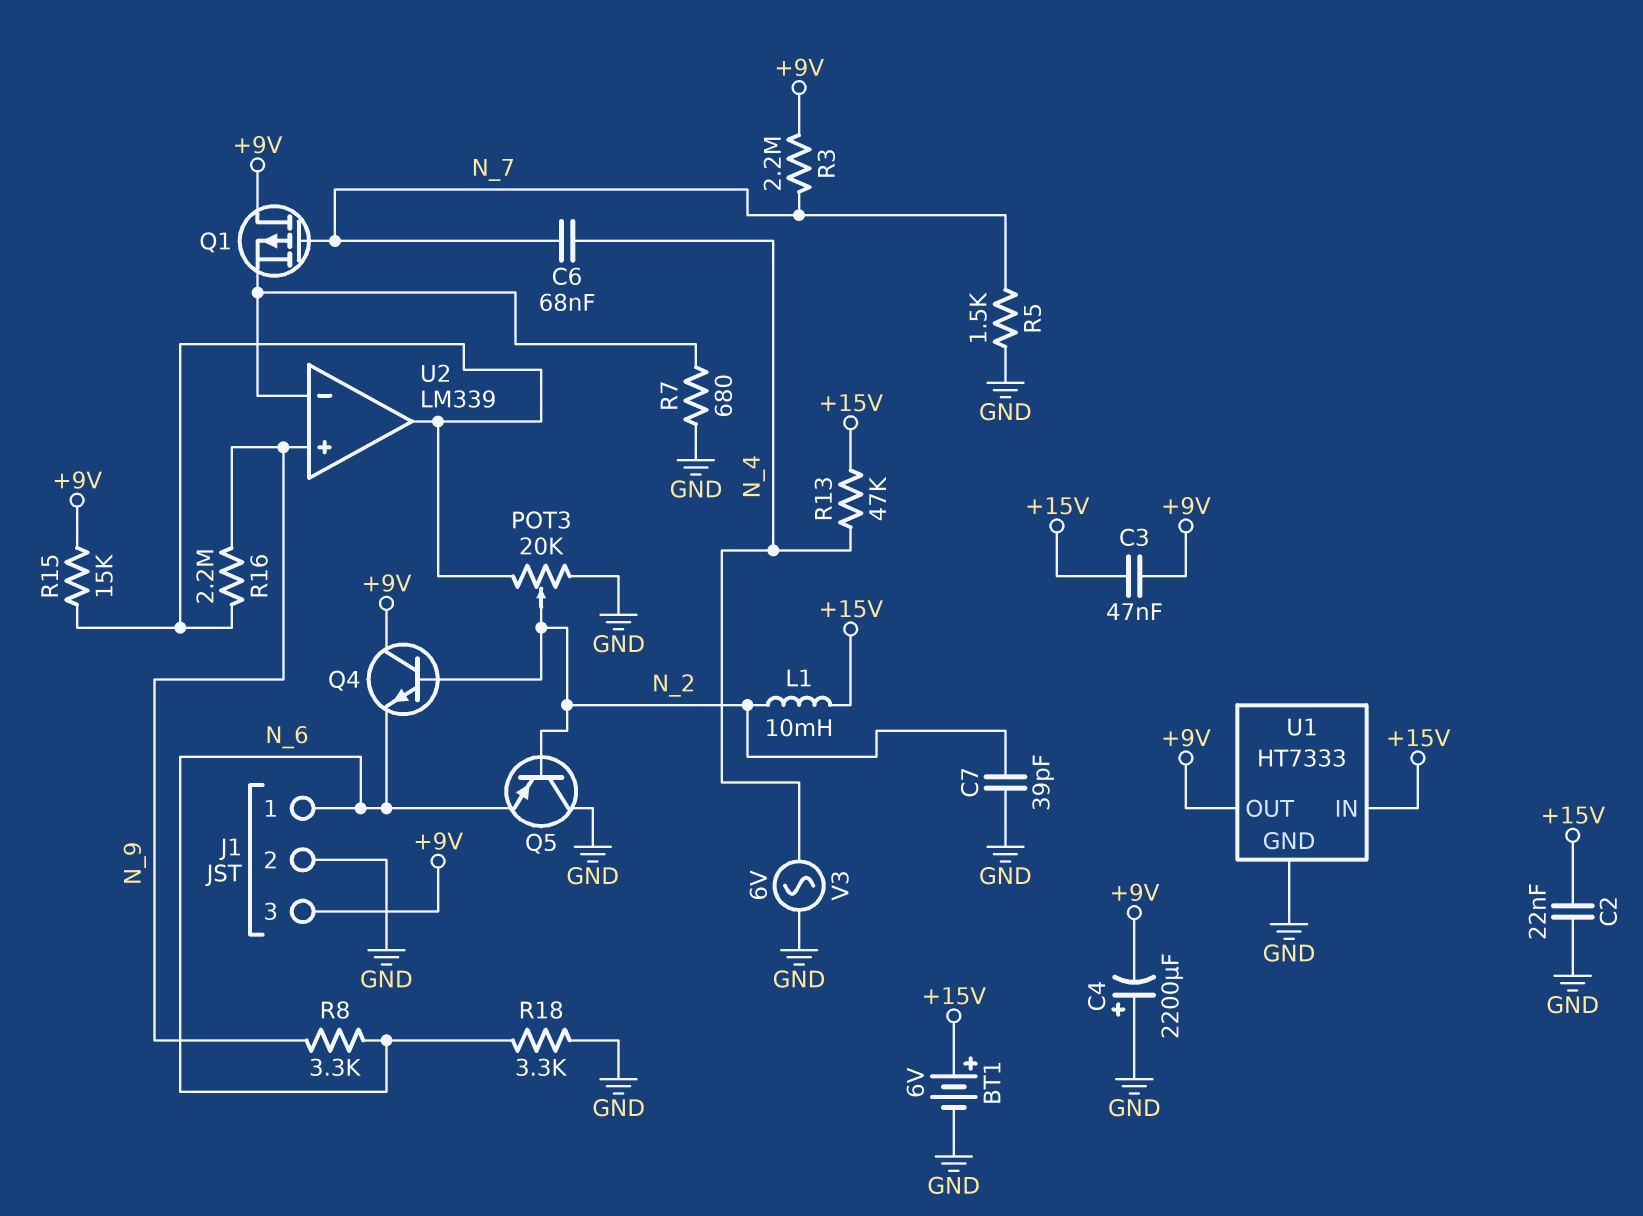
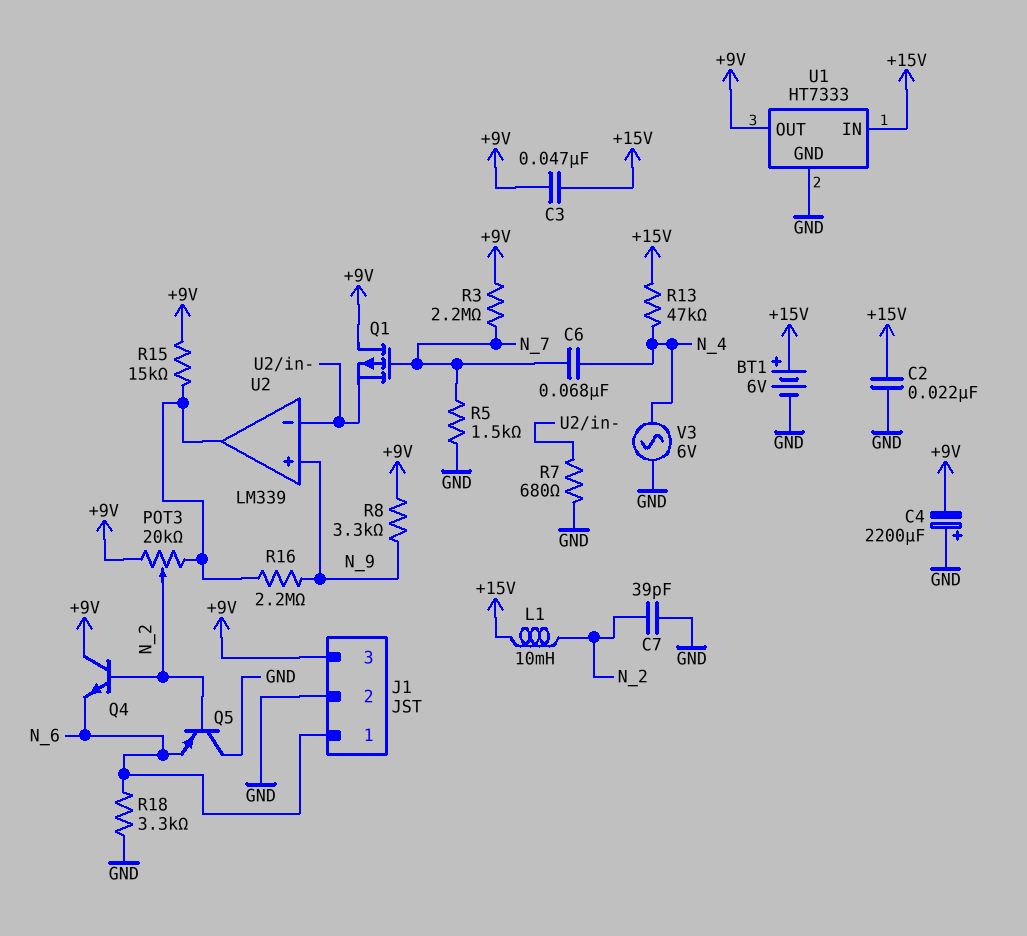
POT3: 20k (GND, U2/out, wiper N_2) -> 20k (+9V, U2/out, wiper N_2)
R8: 3.3k (N_6, N_9) -> 3.3k (+9V, N_9)

